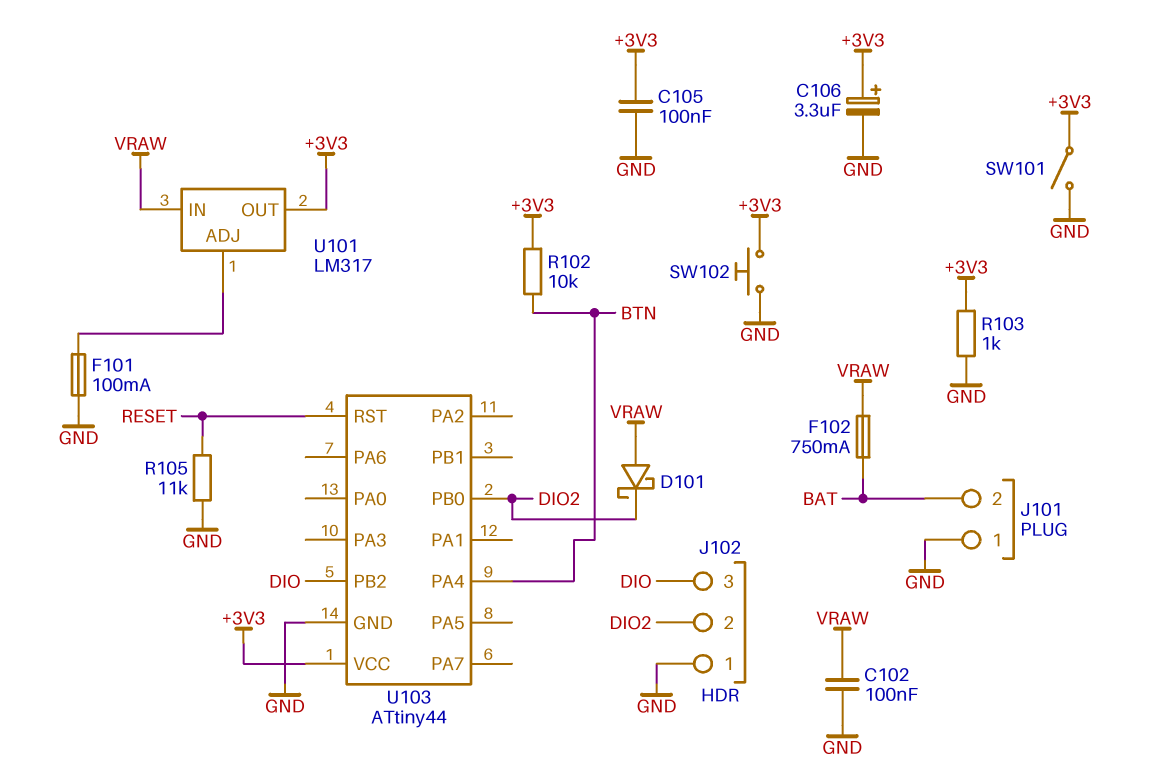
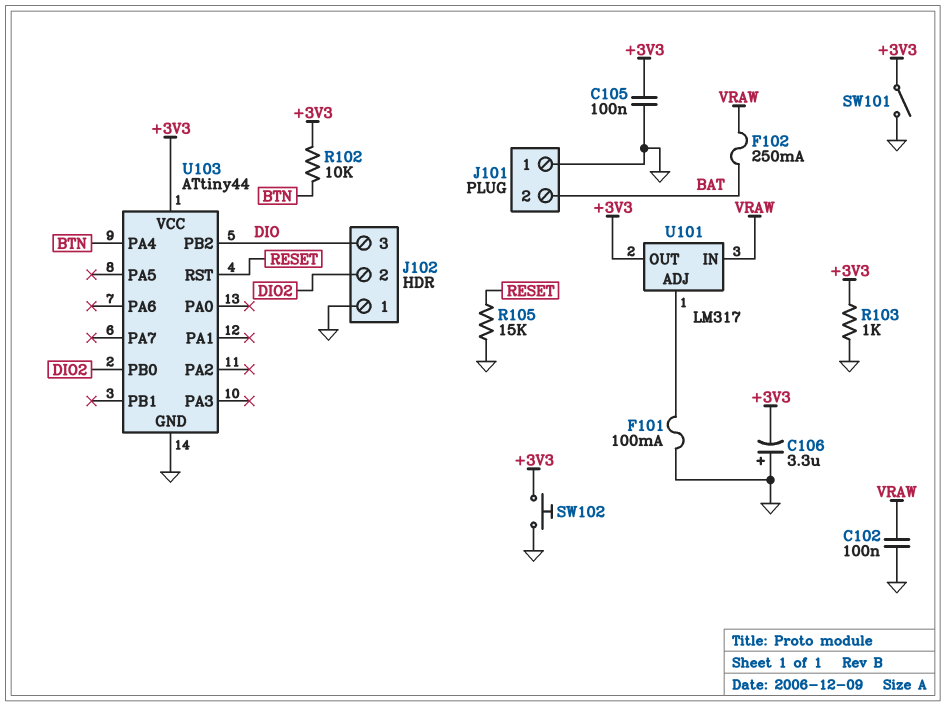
C106: 3.3uF (plus +3V3, minus GND) -> 3.3uF (plus GND, minus +3V3)
D101: schottky (A VRAW, K DIO2) -> none
F102: 750mA (BAT, VRAW) -> 250mA (BAT, VRAW)
R105: 11k (GND, RESET) -> 15k (GND, RESET)

